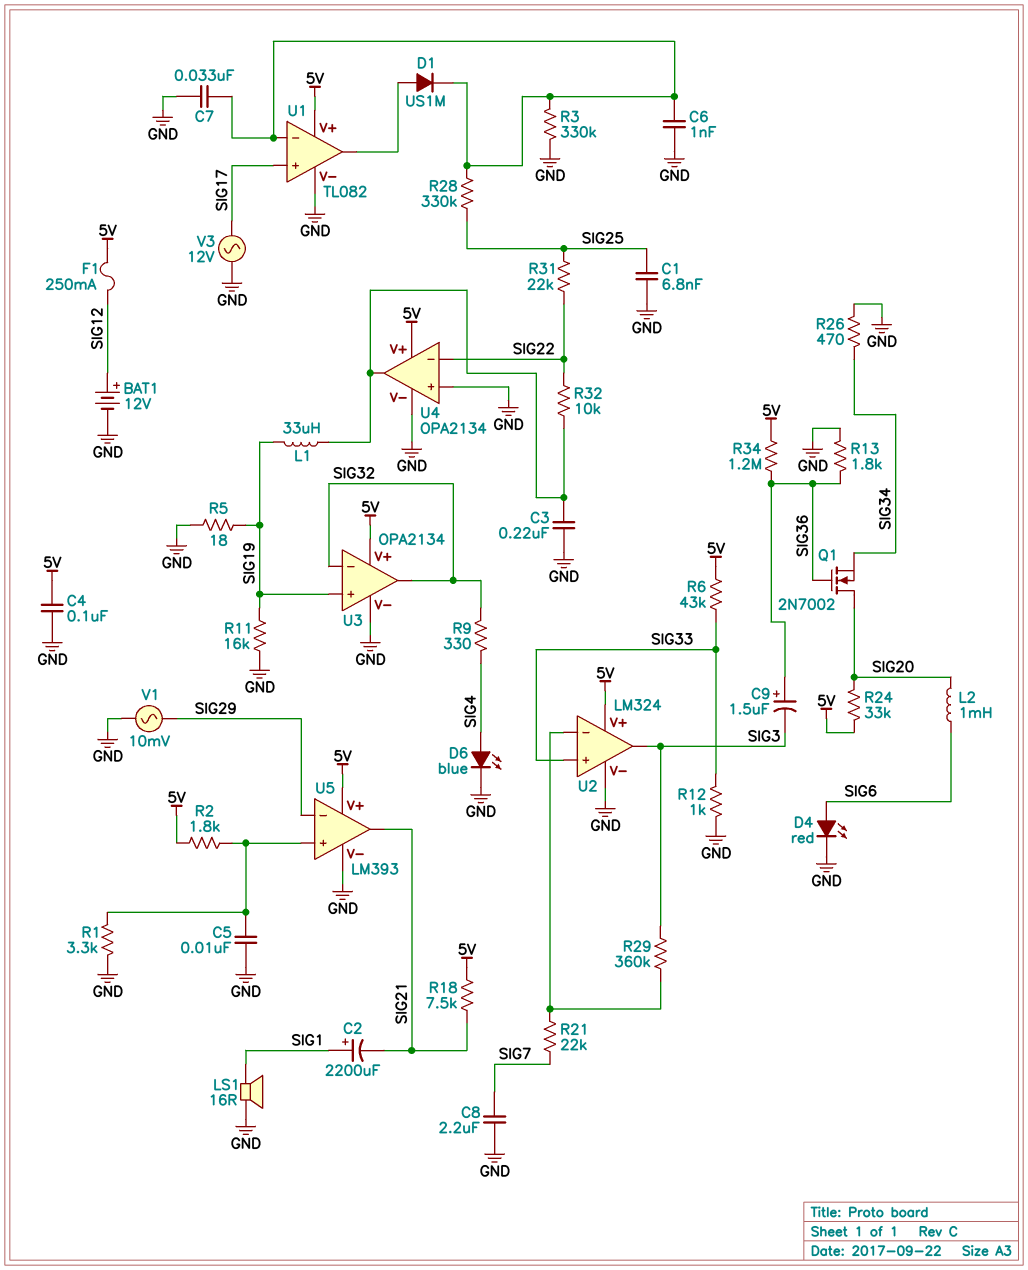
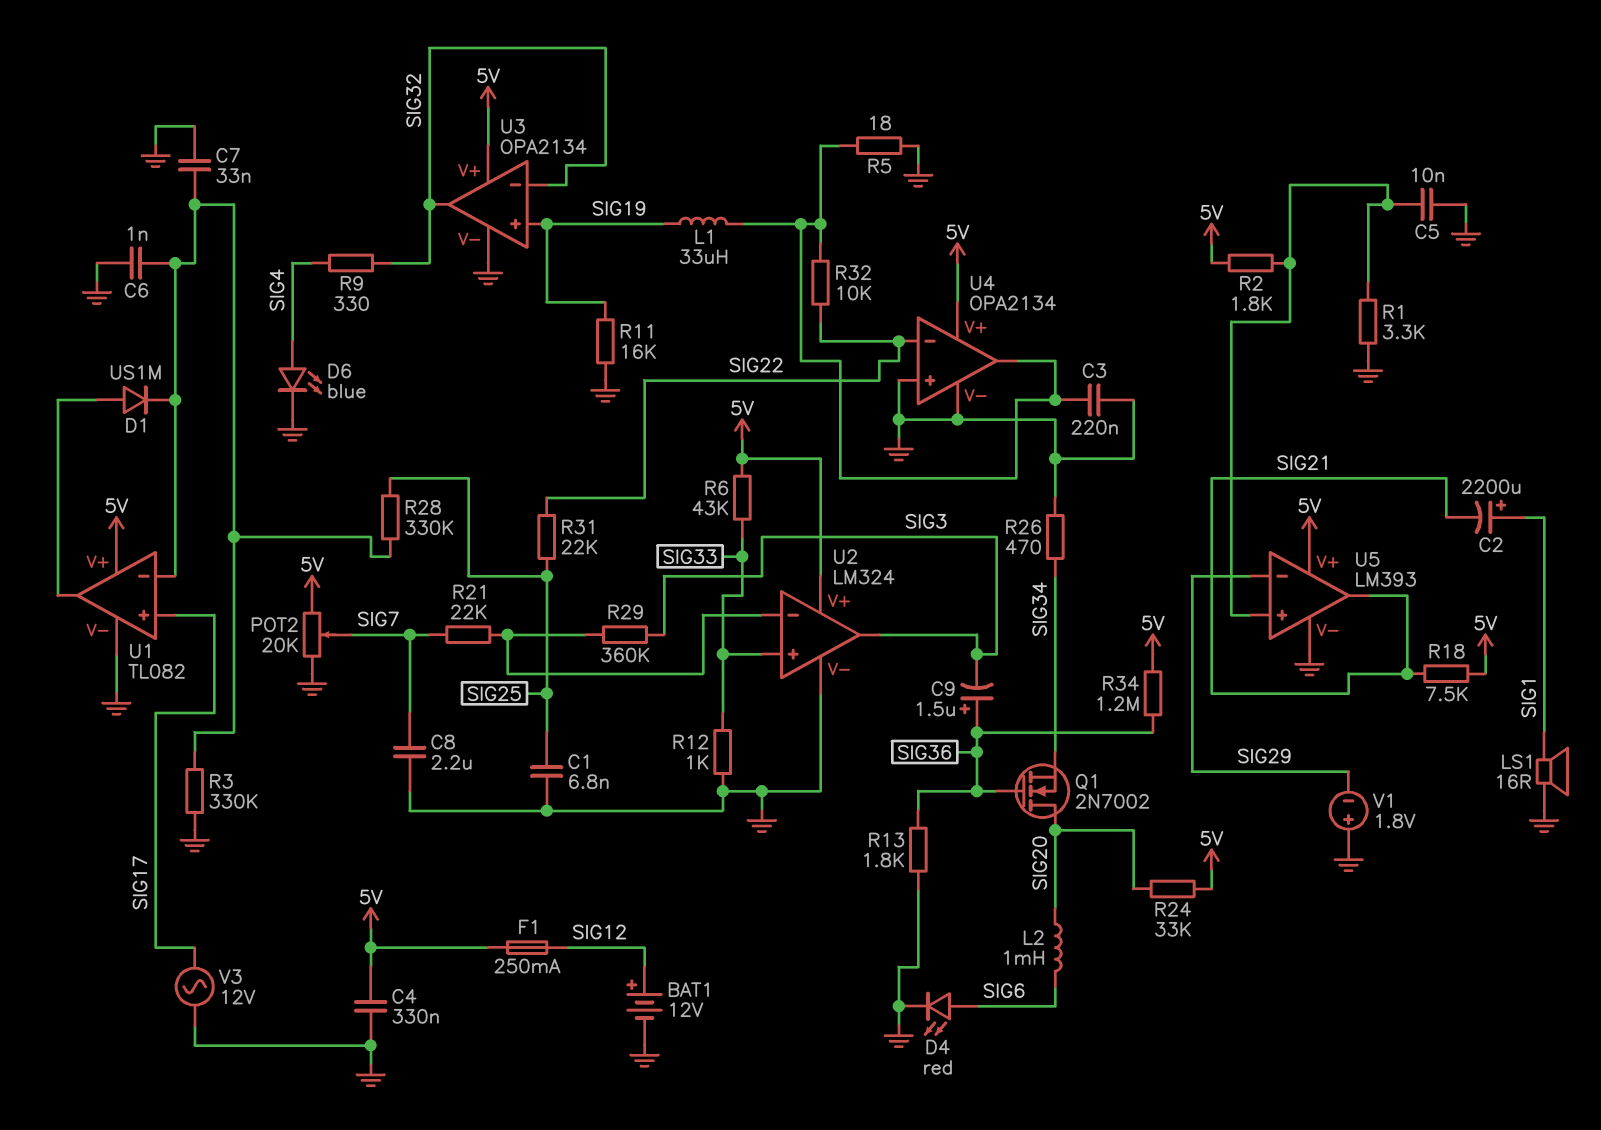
C4: 100nF (5V, GND) -> 330nF (5V, GND)
POT2: none -> 20k (5V, GND, wiper SIG7)
R5: 18 (GND, SIG19) -> 18 (GND, U4/out)
V1: AC 10mV (GND, SIG29) -> 1.8V (plus GND, minus SIG29)

